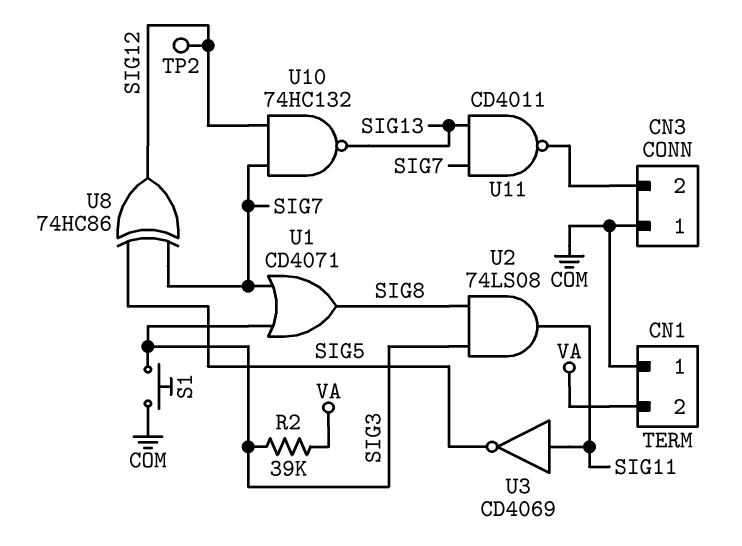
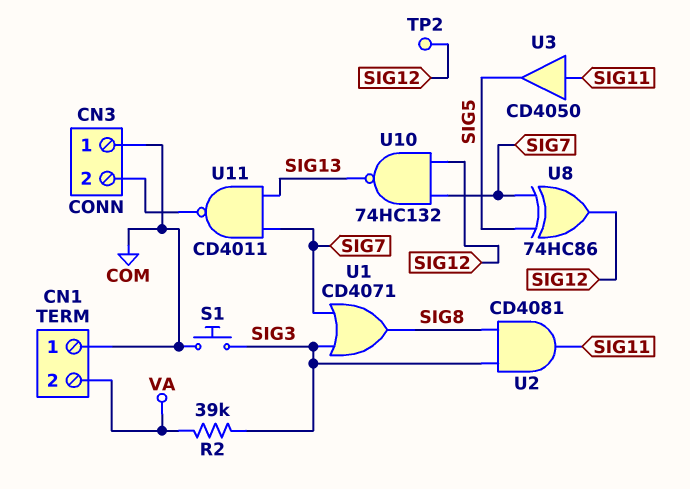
U2: AND 74LS08 (in SIG3, in SIG8, out SIG11) -> AND CD4081 (in SIG3, in SIG8, out SIG11)
U3: NOT CD4069 (in SIG11, out SIG5) -> buffer CD4050 (in SIG11, out SIG5)

